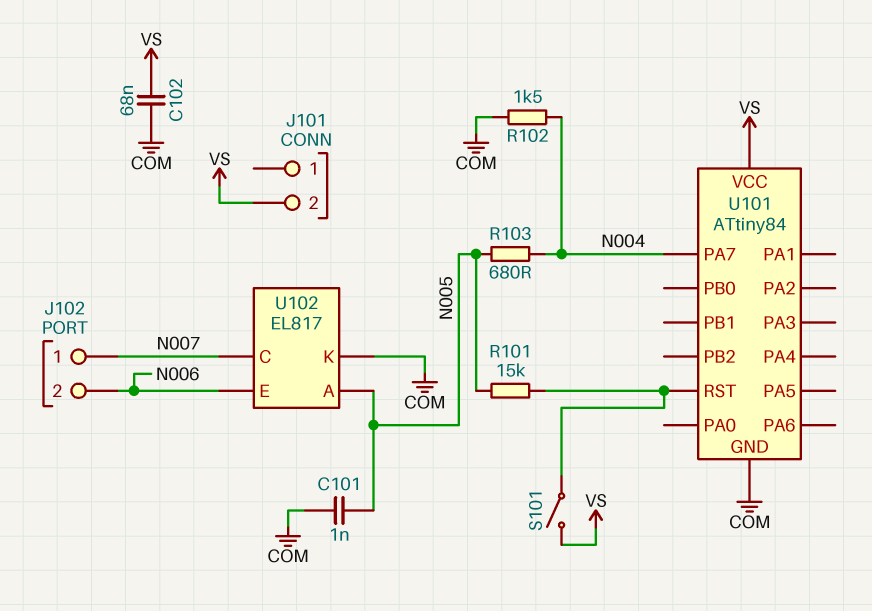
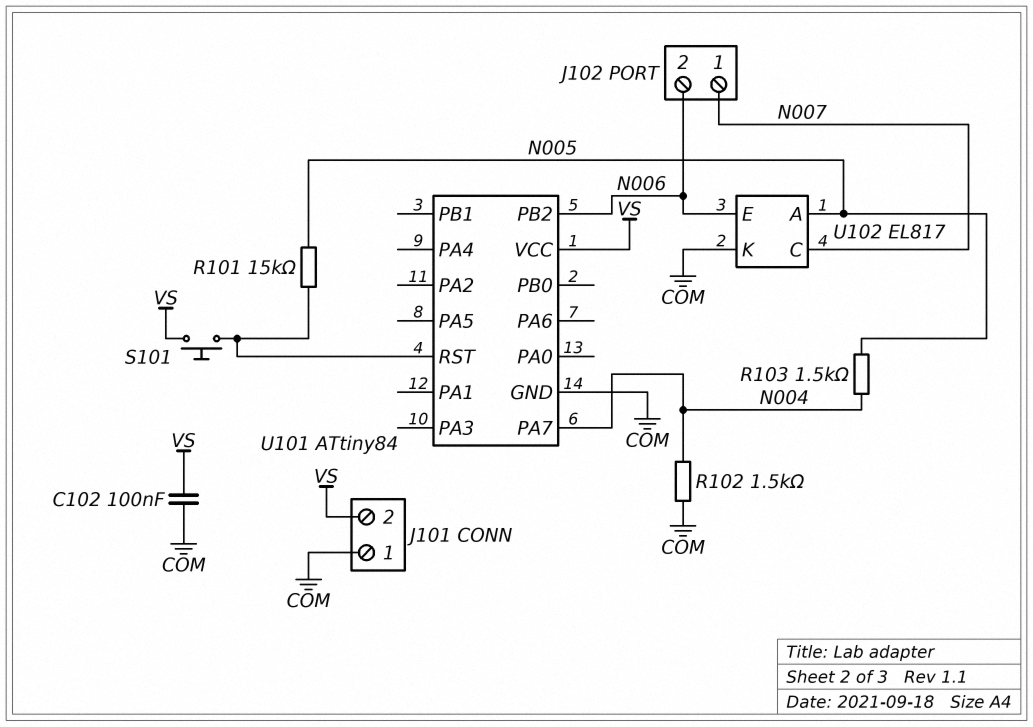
C101: 1nF (COM, N005) -> none
C102: 68nF (COM, VS) -> 100nF (COM, VS)
J101 pin 1: none -> COM
R103: 680 (N004, N005) -> 1.5k (N004, N005)
S101: switch (U101/RST, VS) -> button (U101/RST, VS)
U101 pin PB2: none -> N006

